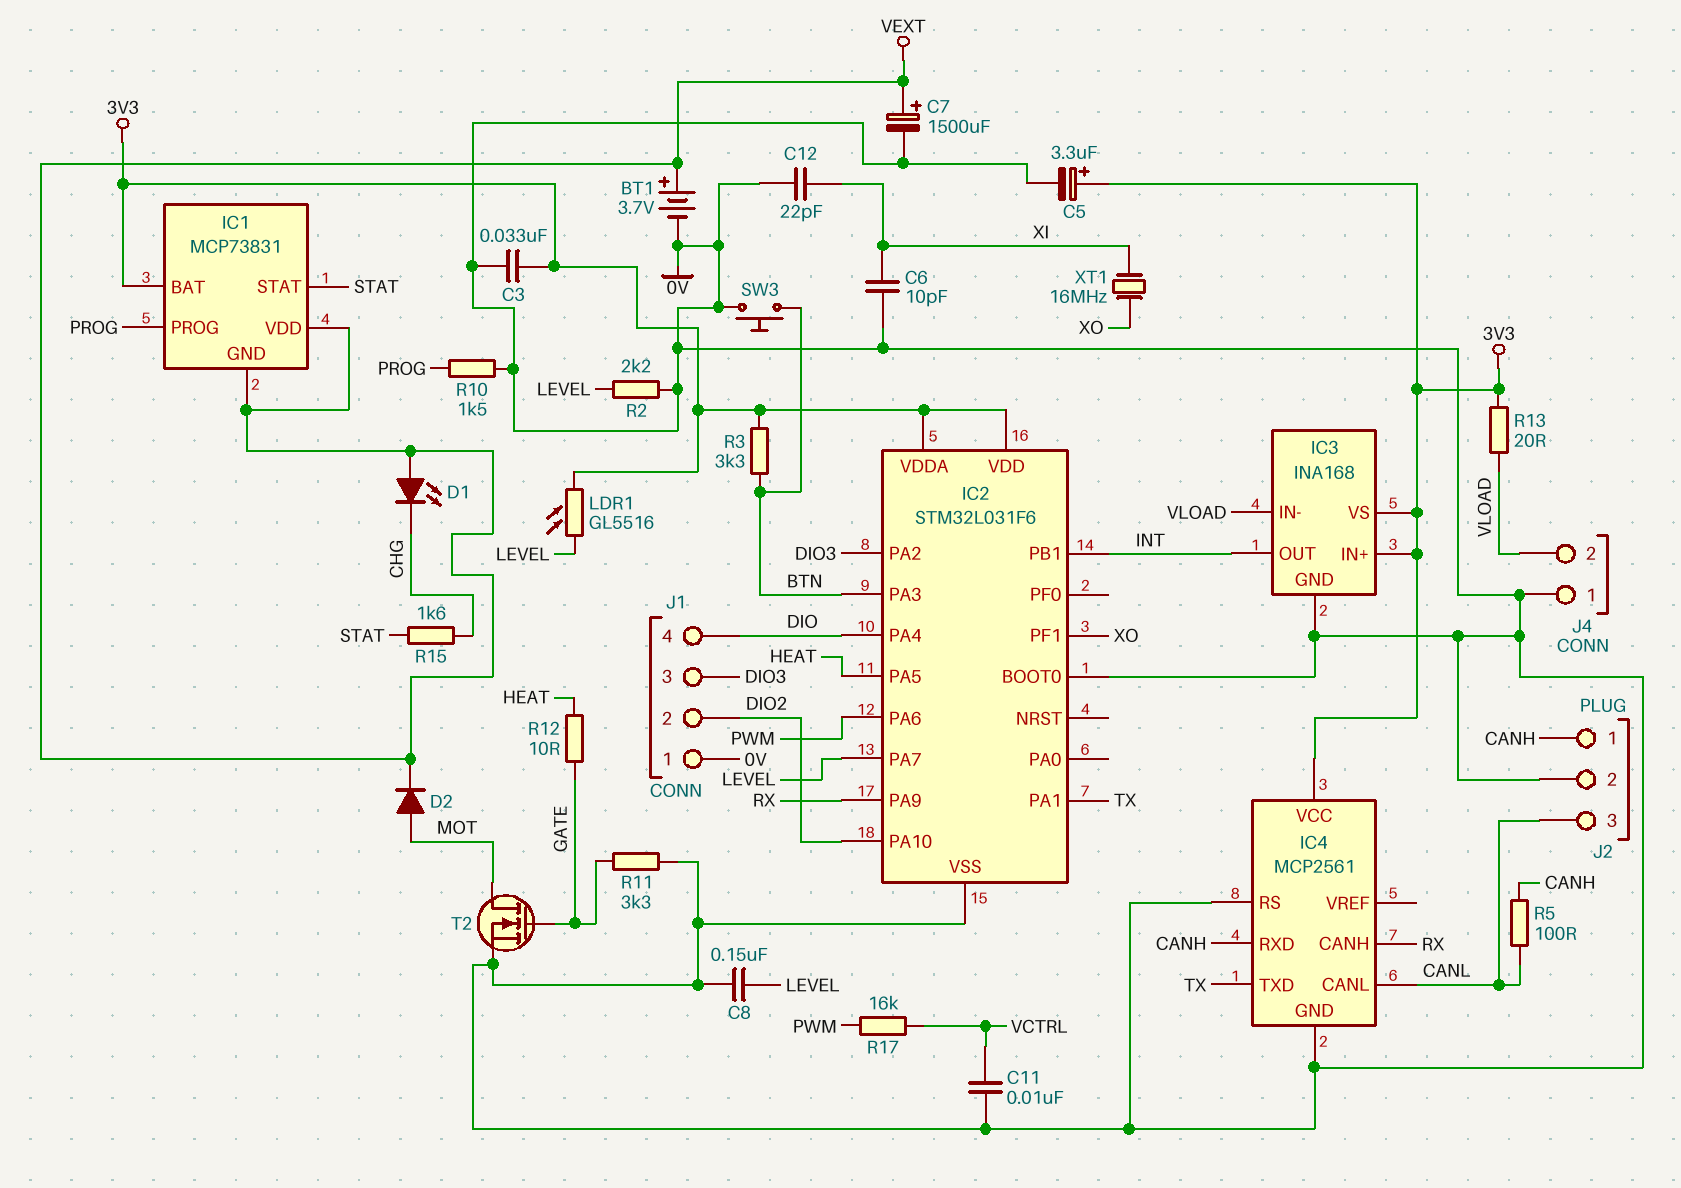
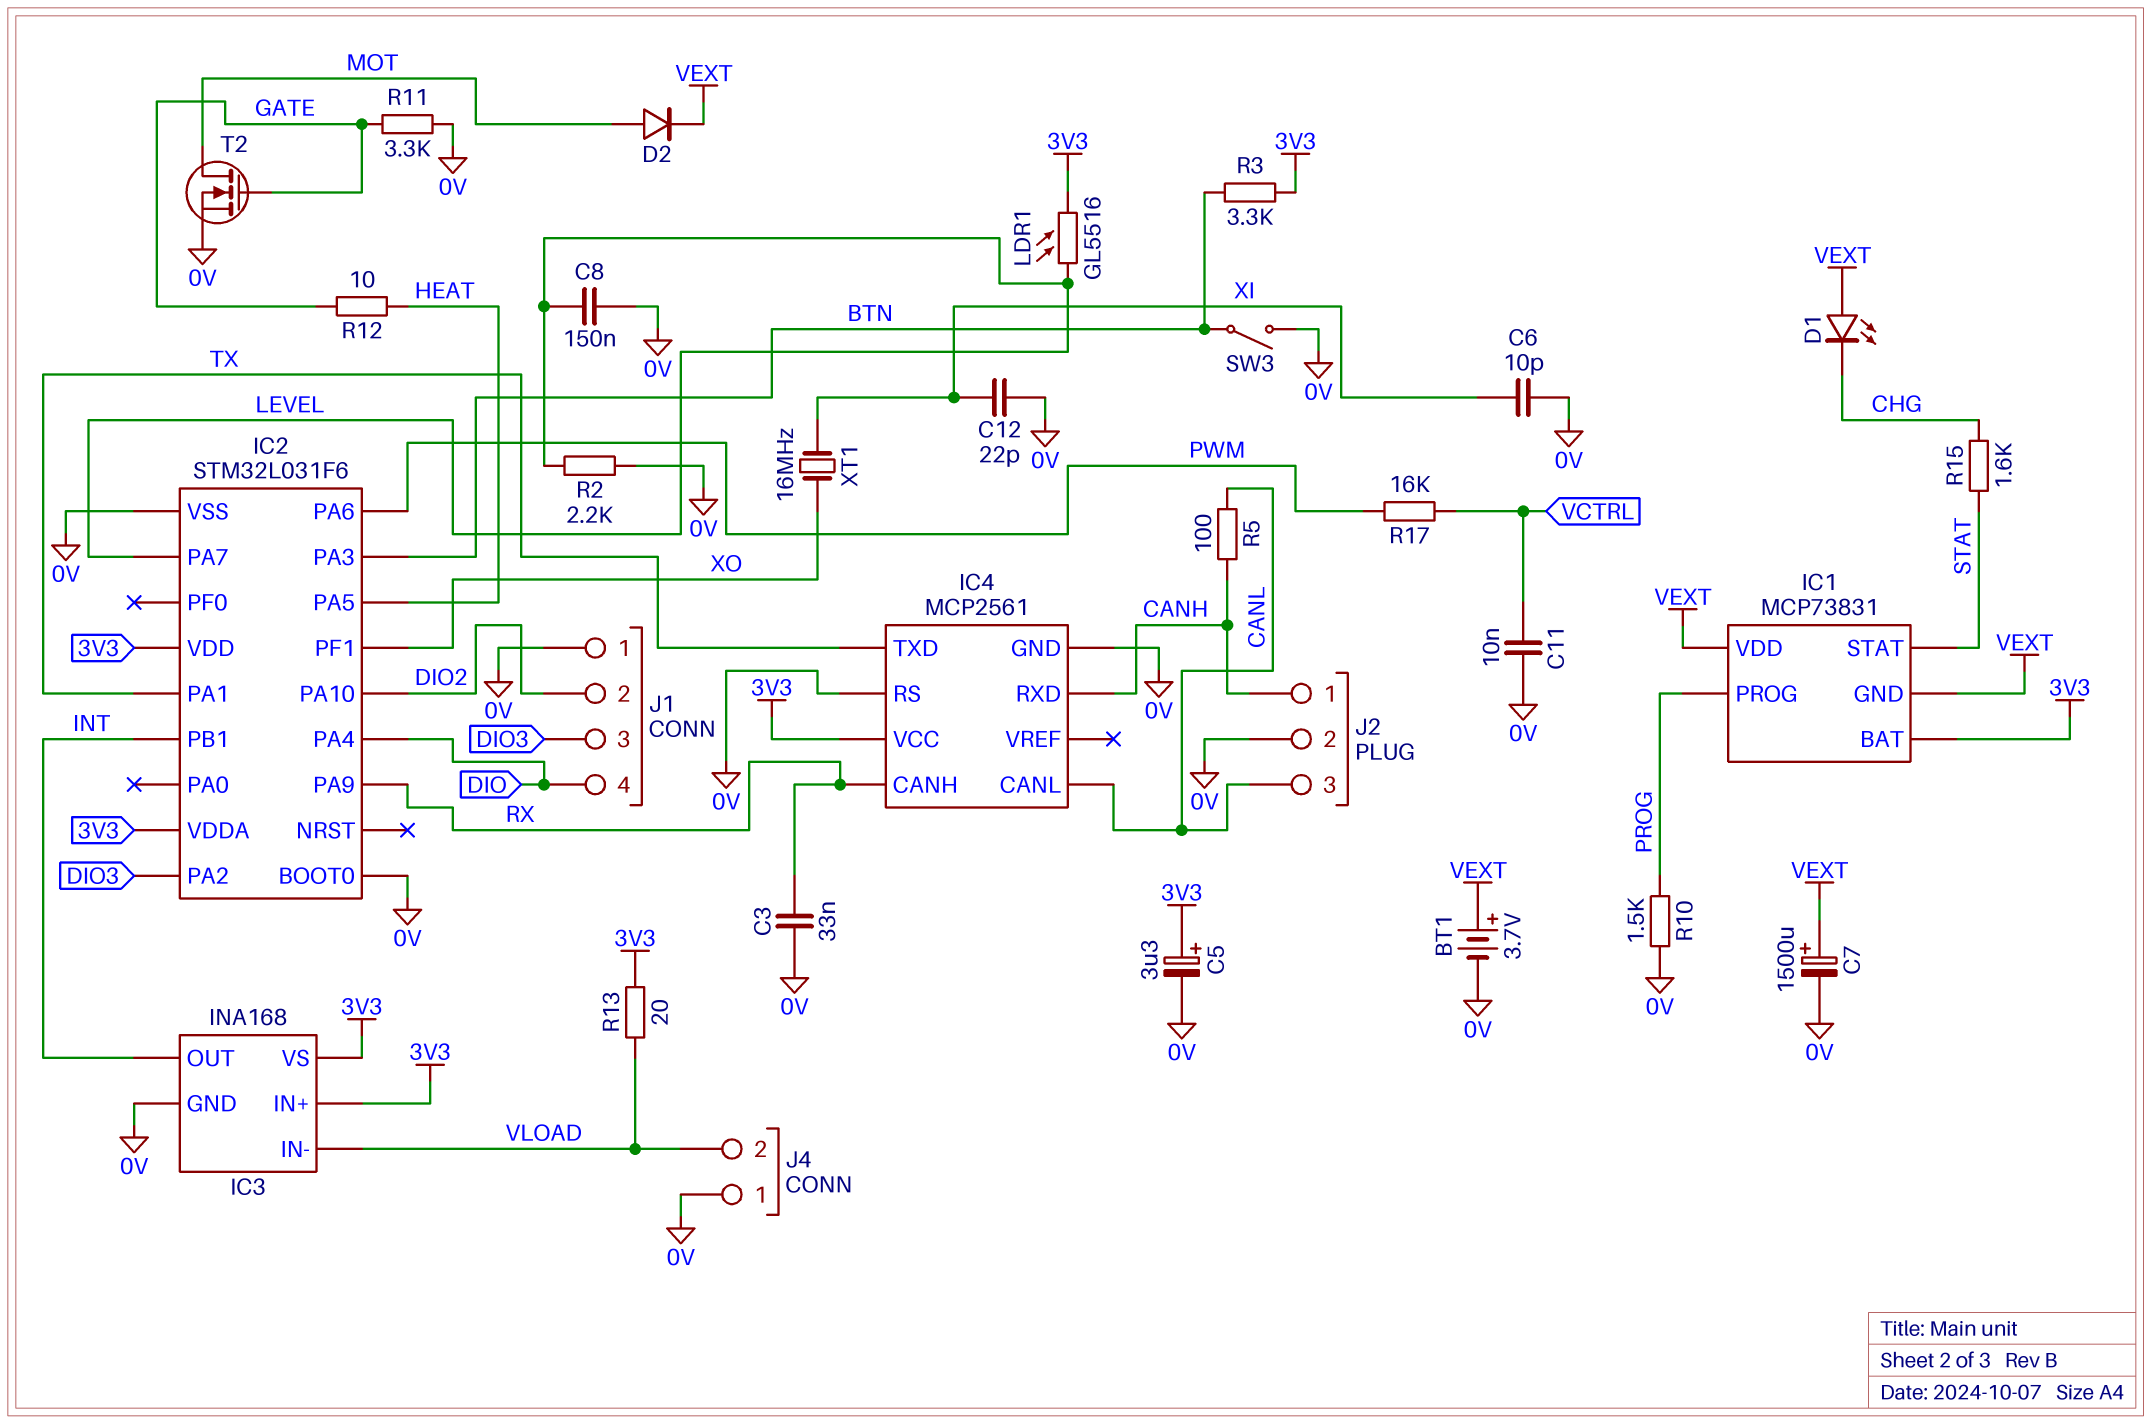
C3: 33nF (0V, 3V3) -> 33nF (0V, RX)
SW3: button (0V, BTN) -> switch (0V, BTN)

